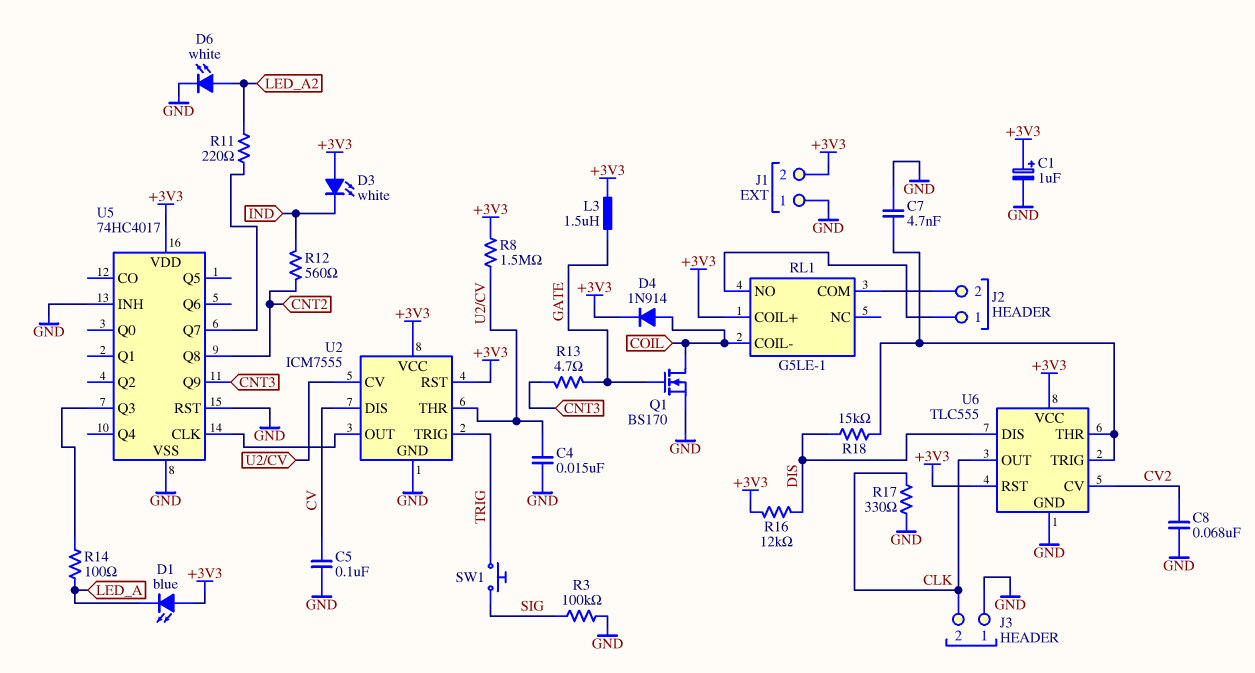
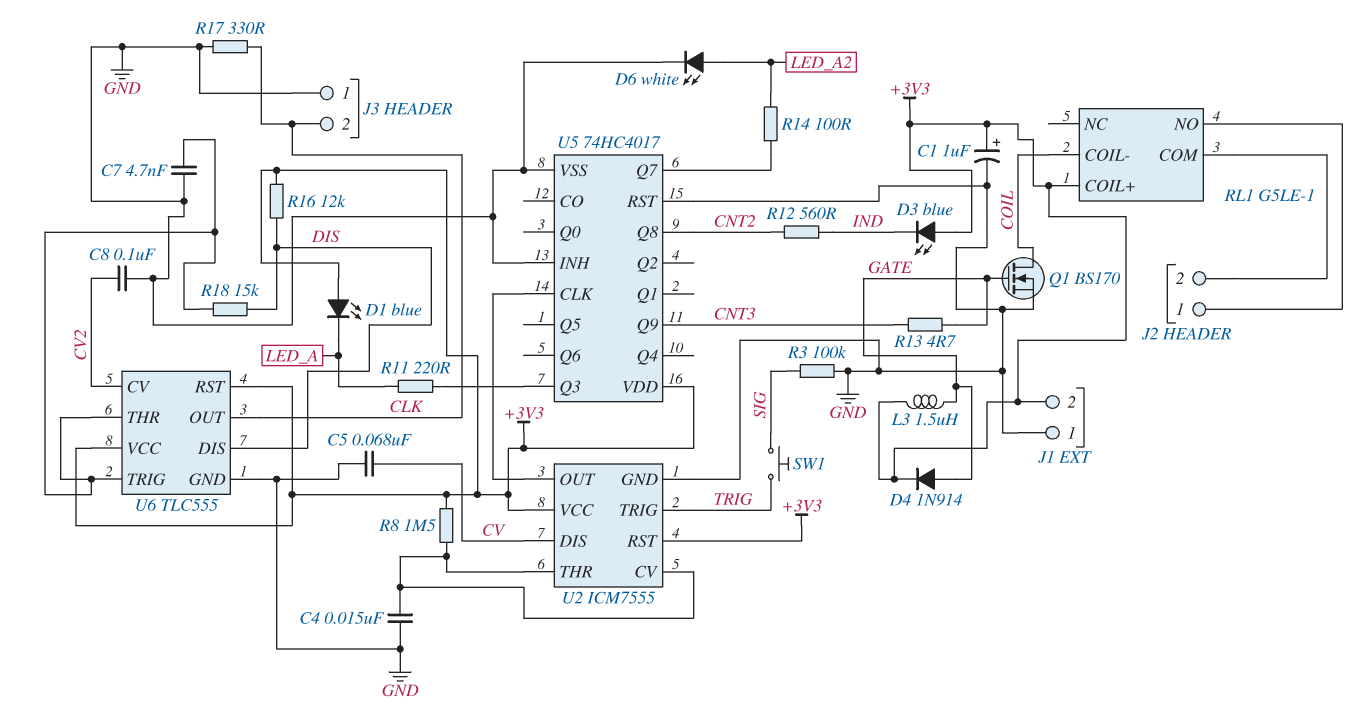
C5: 100nF (CV, GND) -> 68nF (CV, GND)
C8: 68nF (CV2, GND) -> 100nF (CV2, GND)
D3: LED white (A +3V3, K IND) -> LED blue (A +3V3, K IND)
D4: diode 1N914 (A COIL, K +3V3) -> diode 1N914 (A GATE, K +3V3)
R11: 220 (LED_A2, U5/Q7) -> 220 (LED_A, U5/Q3)
R14: 100 (LED_A, U5/Q3) -> 100 (LED_A2, U5/Q7)

